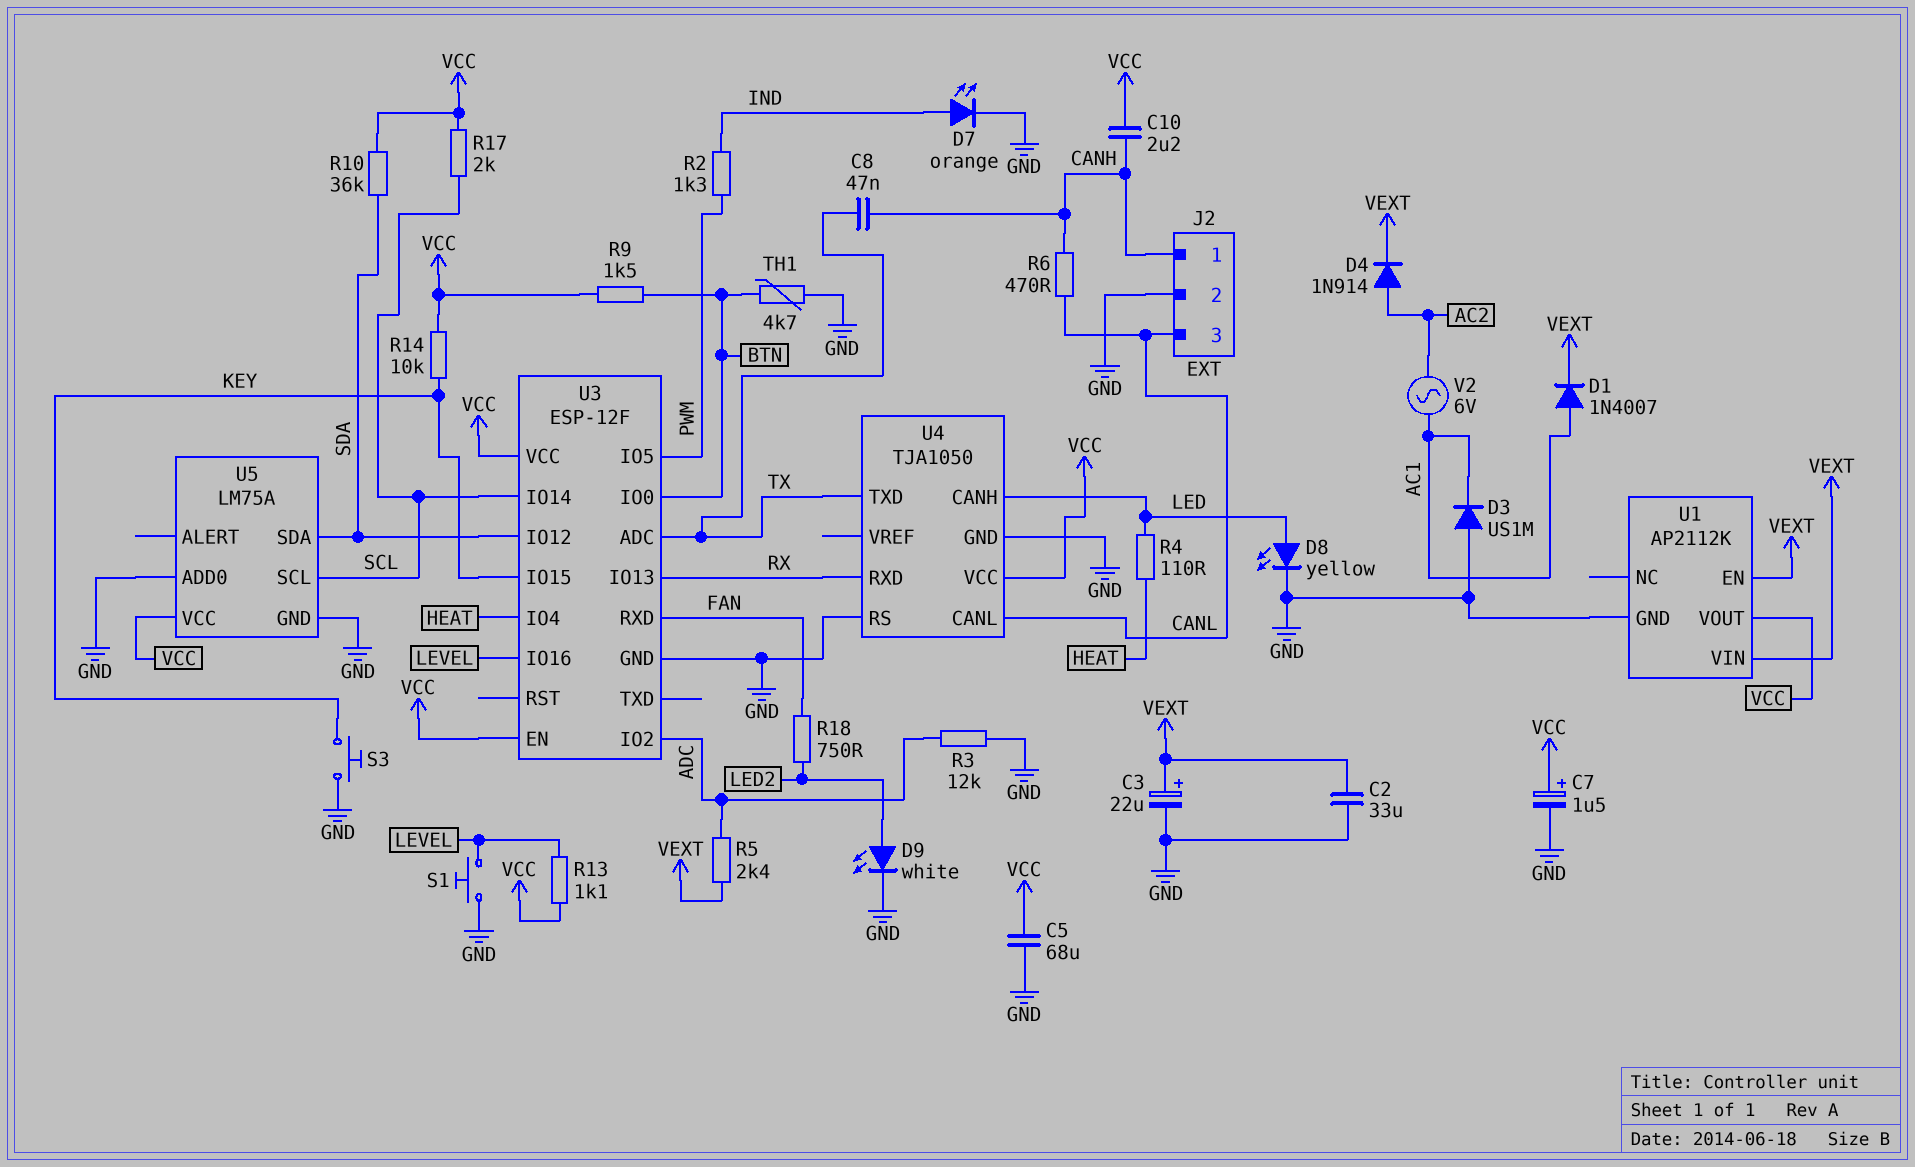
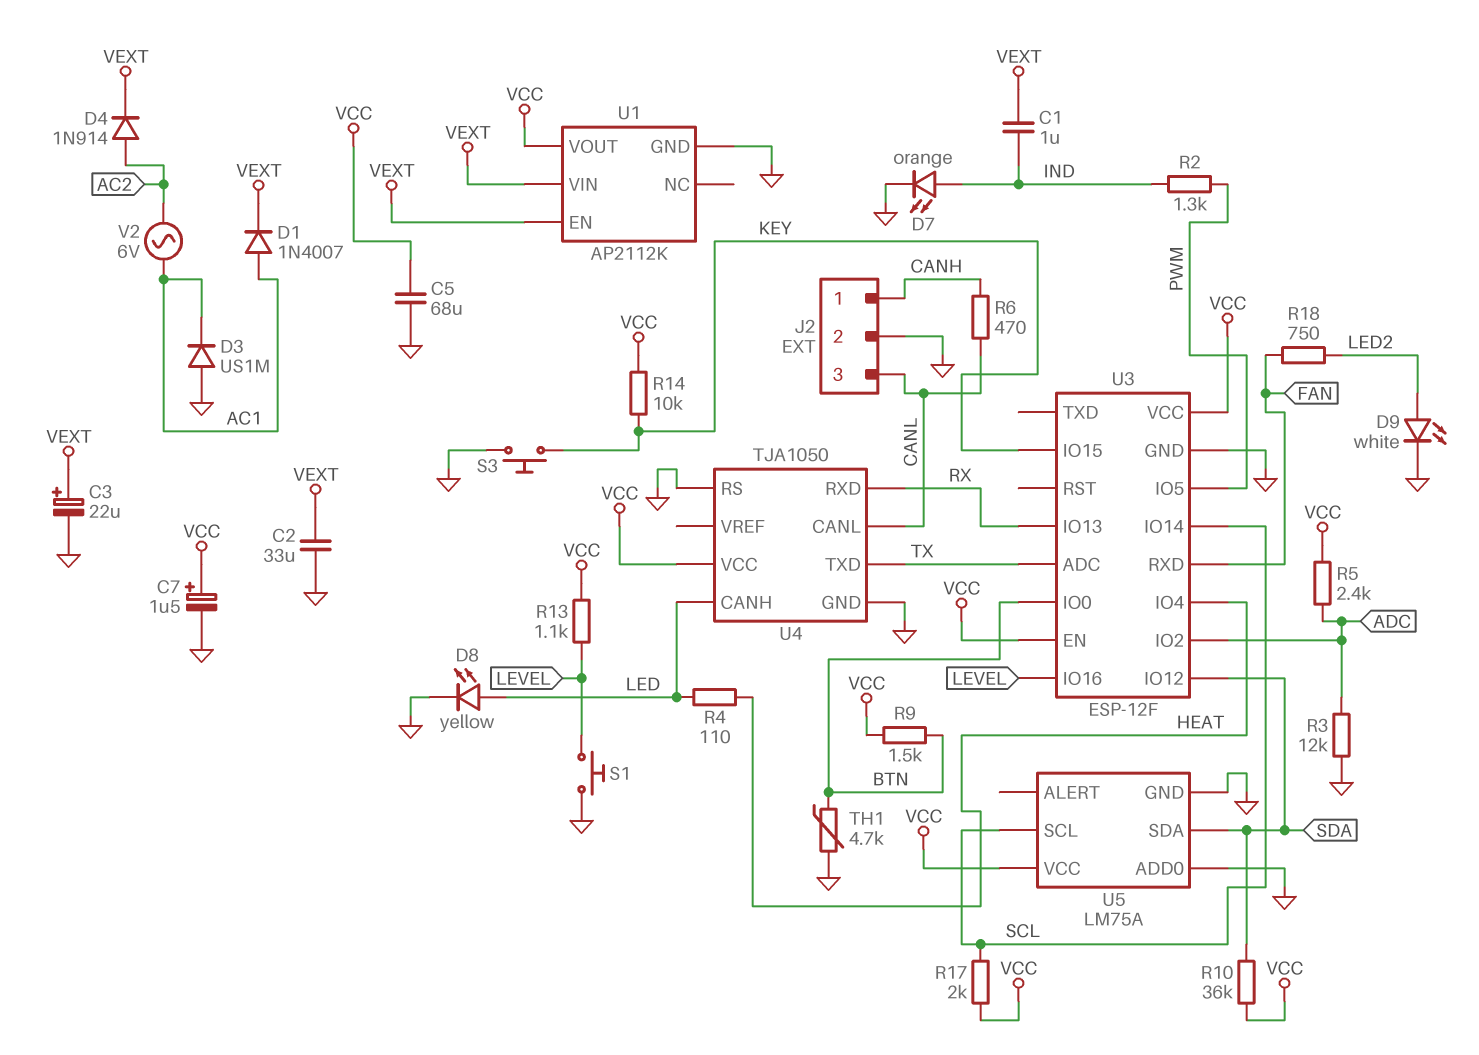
C1: none -> 1uF (IND, VEXT)
C8: 47nF (CANH, TX) -> none
C10: 2.2uF (CANH, VCC) -> none
R5: 2.4k (ADC, VEXT) -> 2.4k (ADC, VCC)

